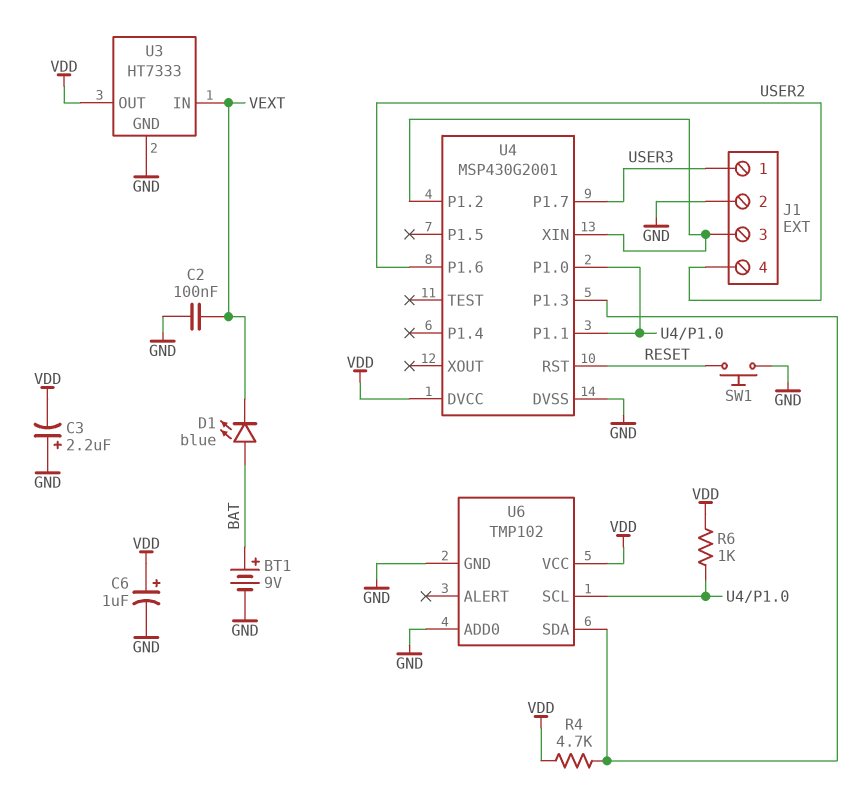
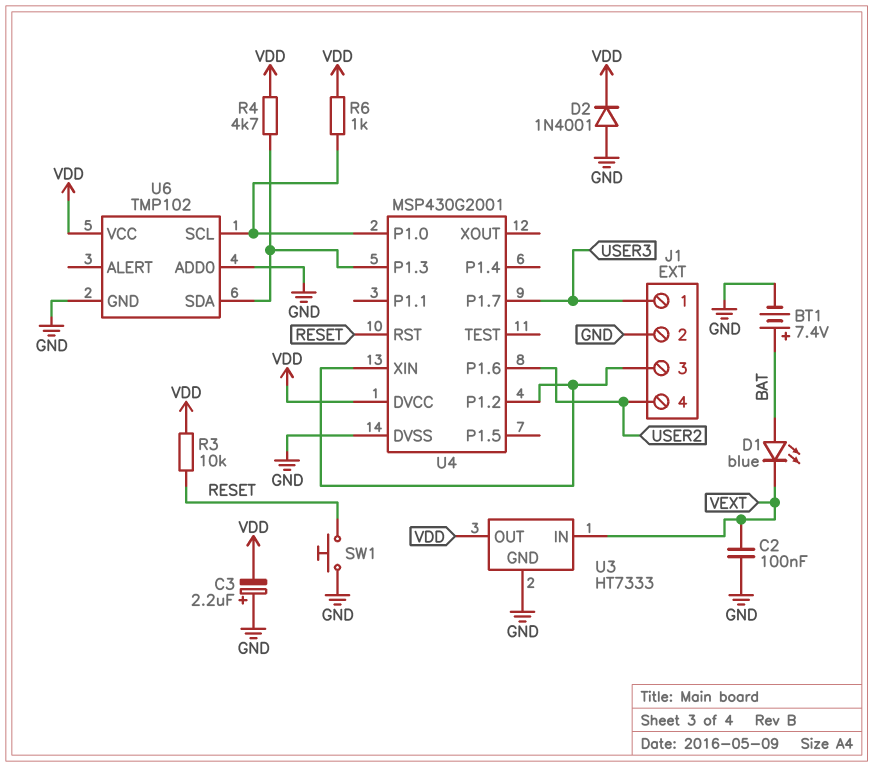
BT1: 9V (plus BAT, minus GND) -> 7.4V (plus BAT, minus GND)
C6: 1uF (plus VDD, minus GND) -> none
D2: none -> diode 1N4001 (A GND, K VDD)
R3: none -> 10k (RESET, VDD)
U4 pin P1.1: U4/P1.0 -> none

